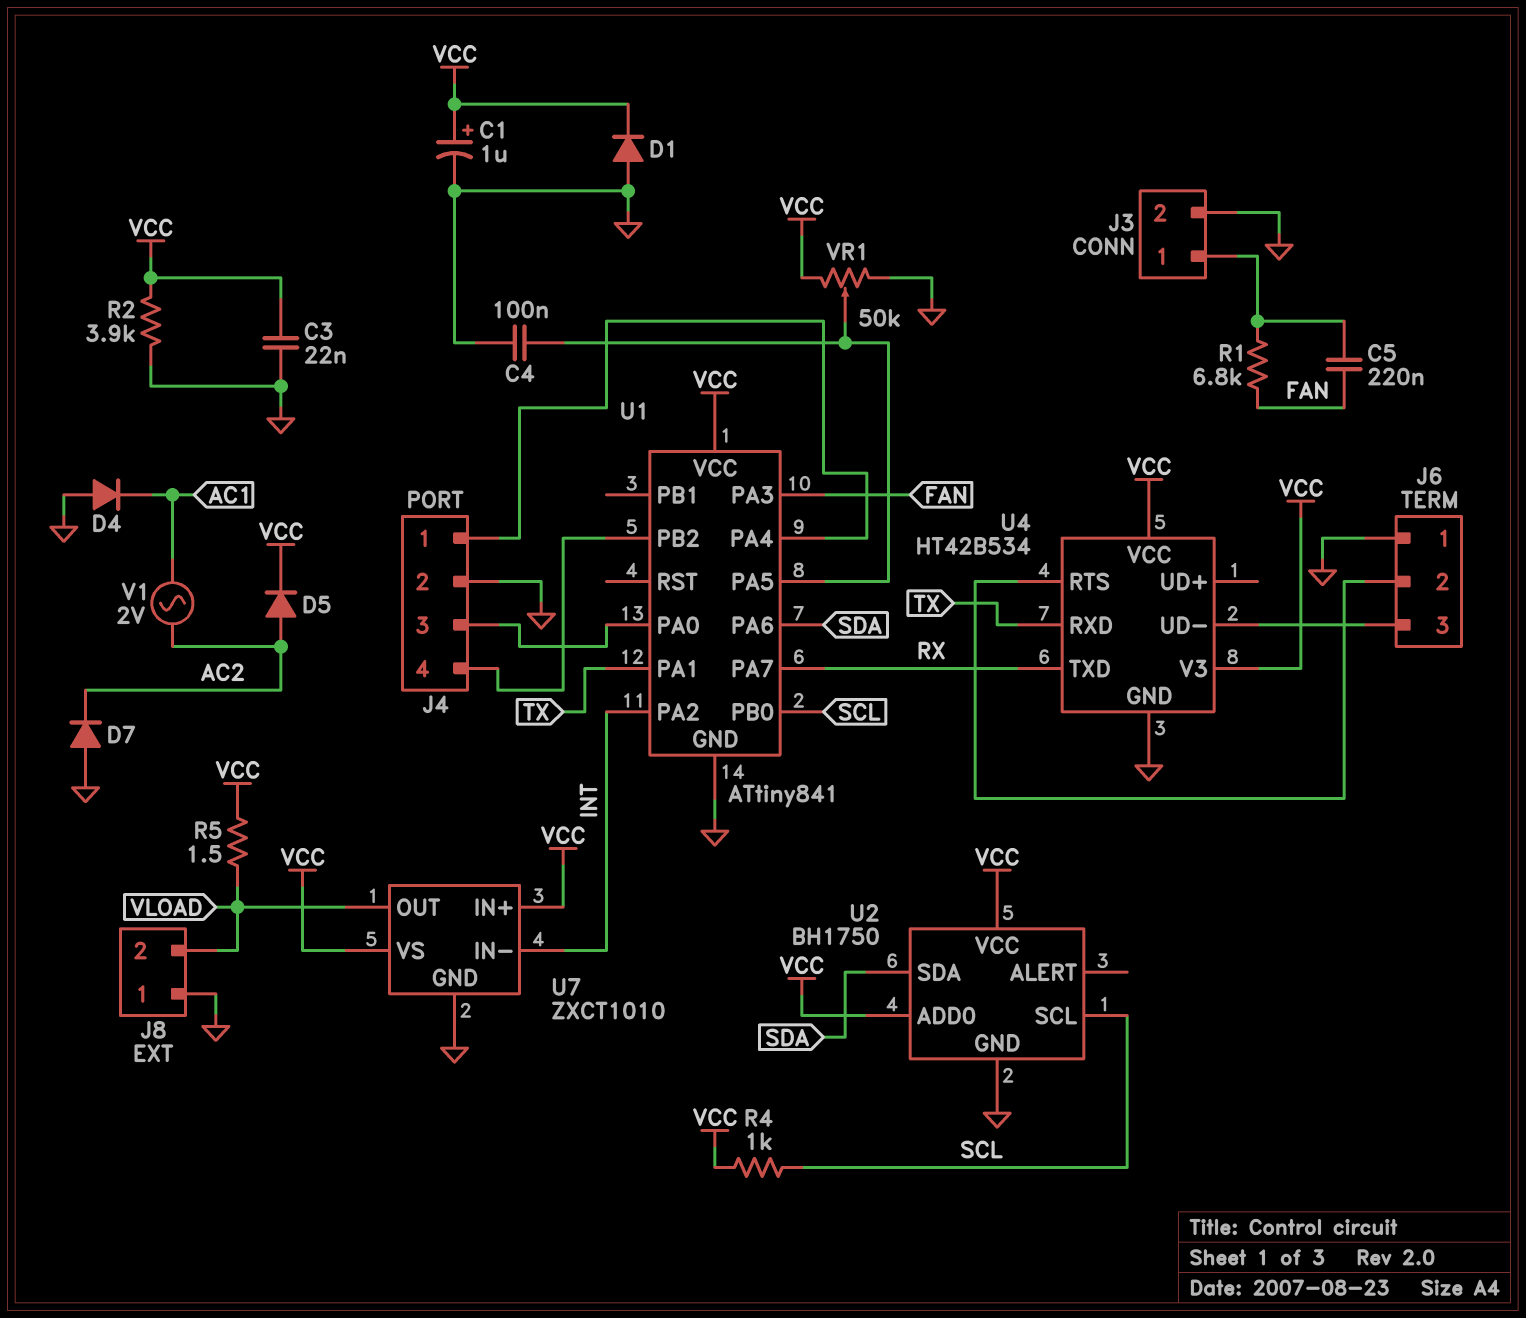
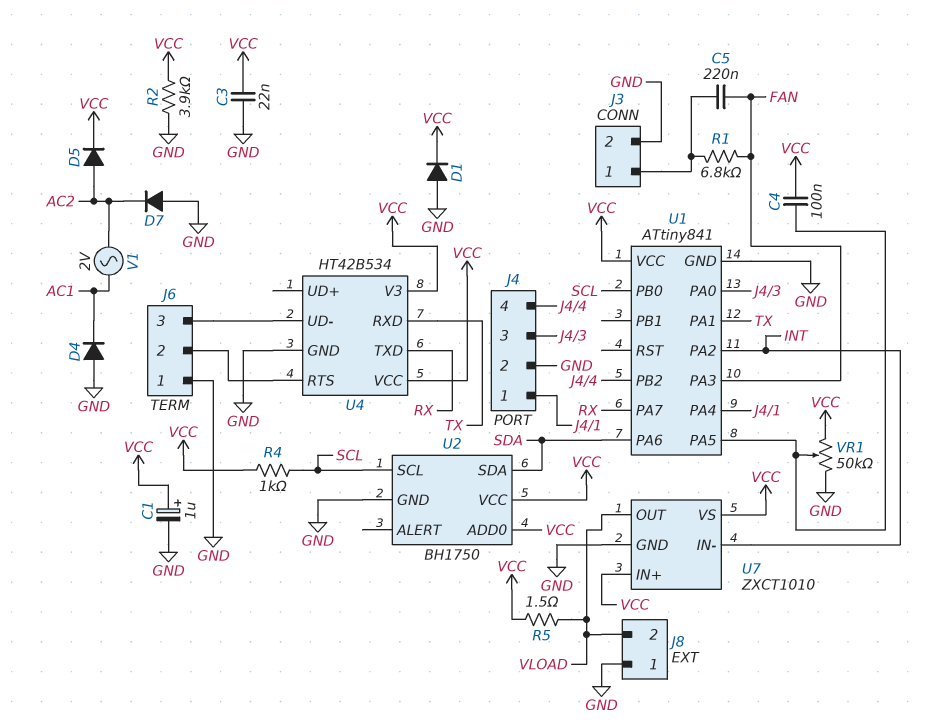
C4: 100nF (GND, U1/PA5) -> 100nF (U1/PA5, VCC)

